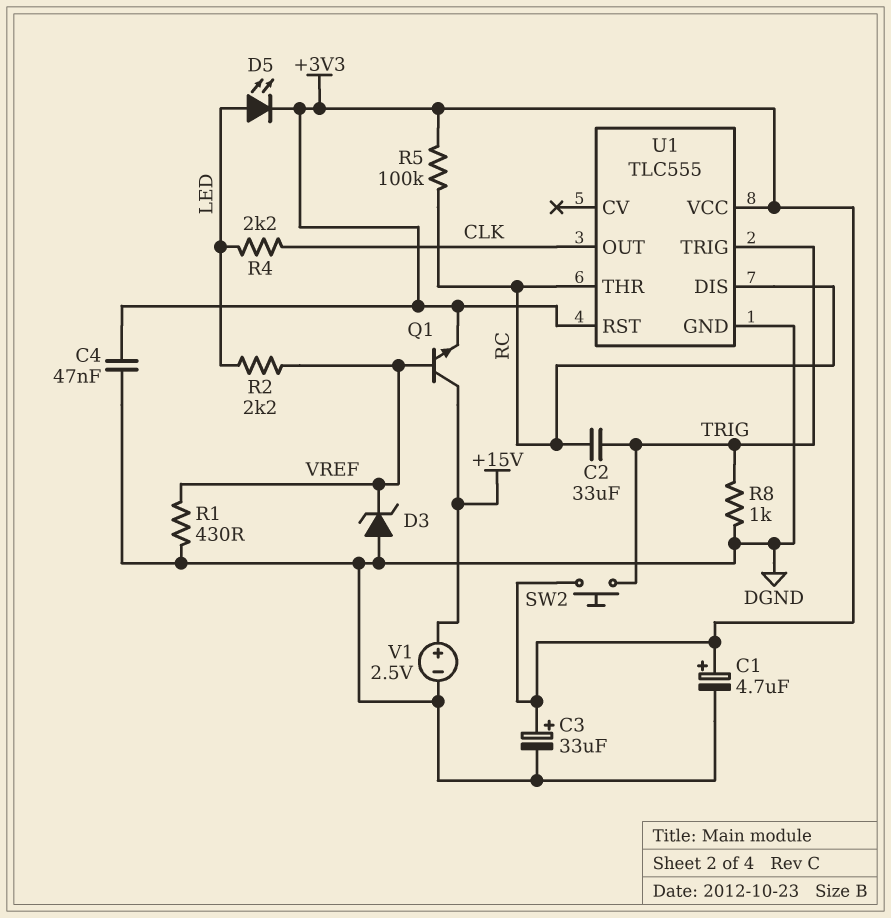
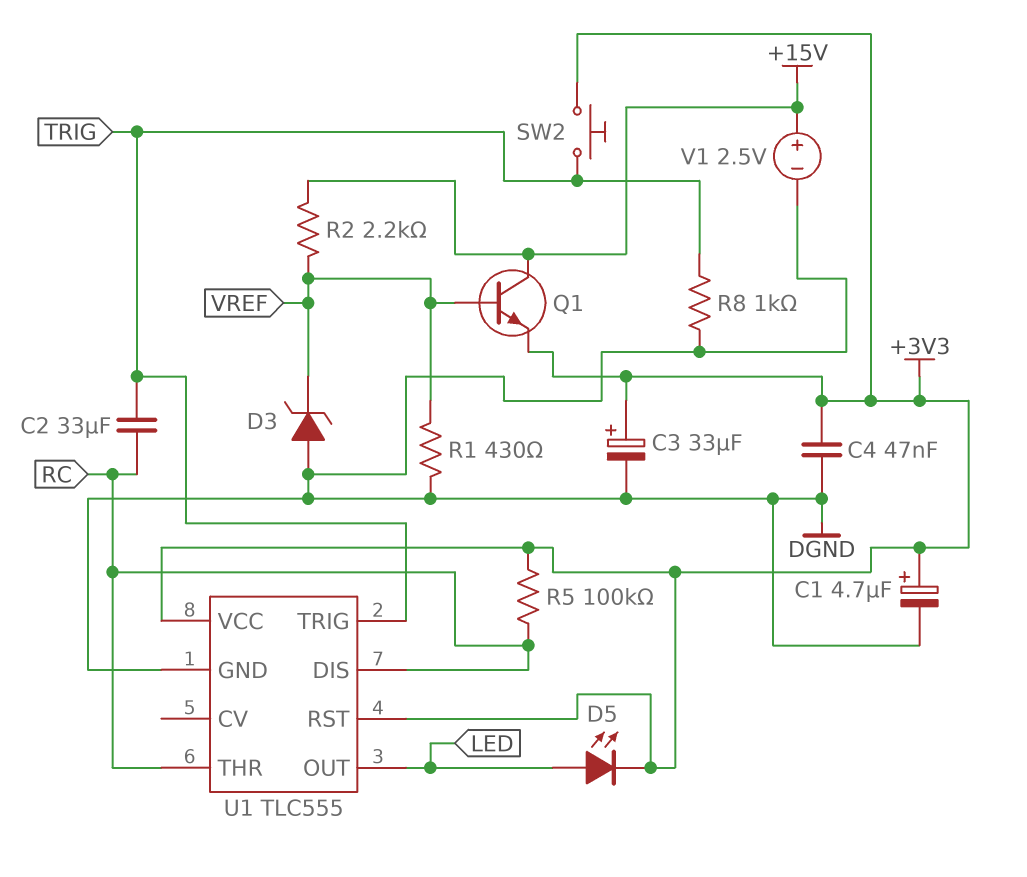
R2: 2.2k (LED, VREF) -> 2.2k (+15V, VREF)
R4: 2.2k (CLK, LED) -> none
U1 pin OUT: CLK -> LED

